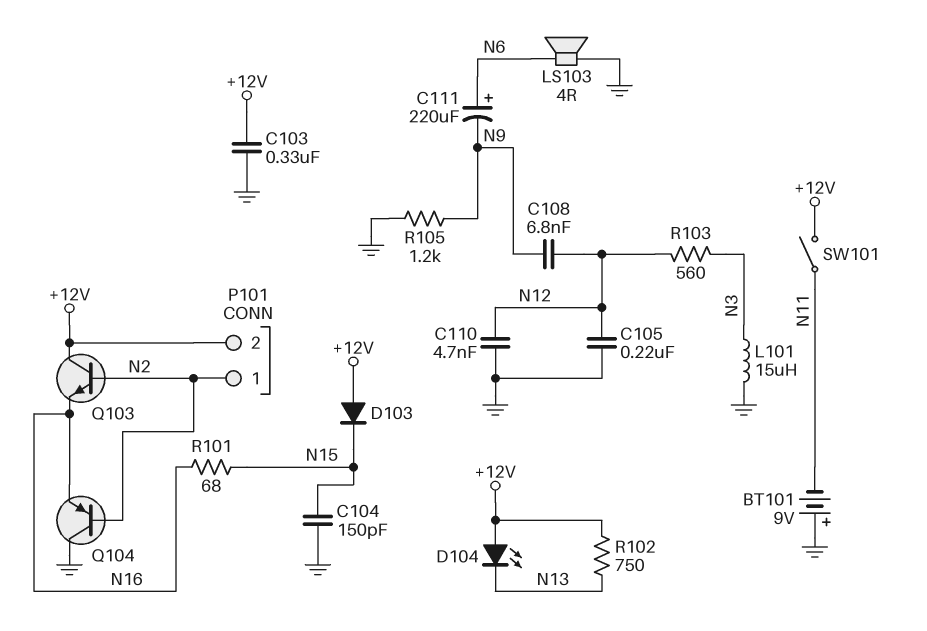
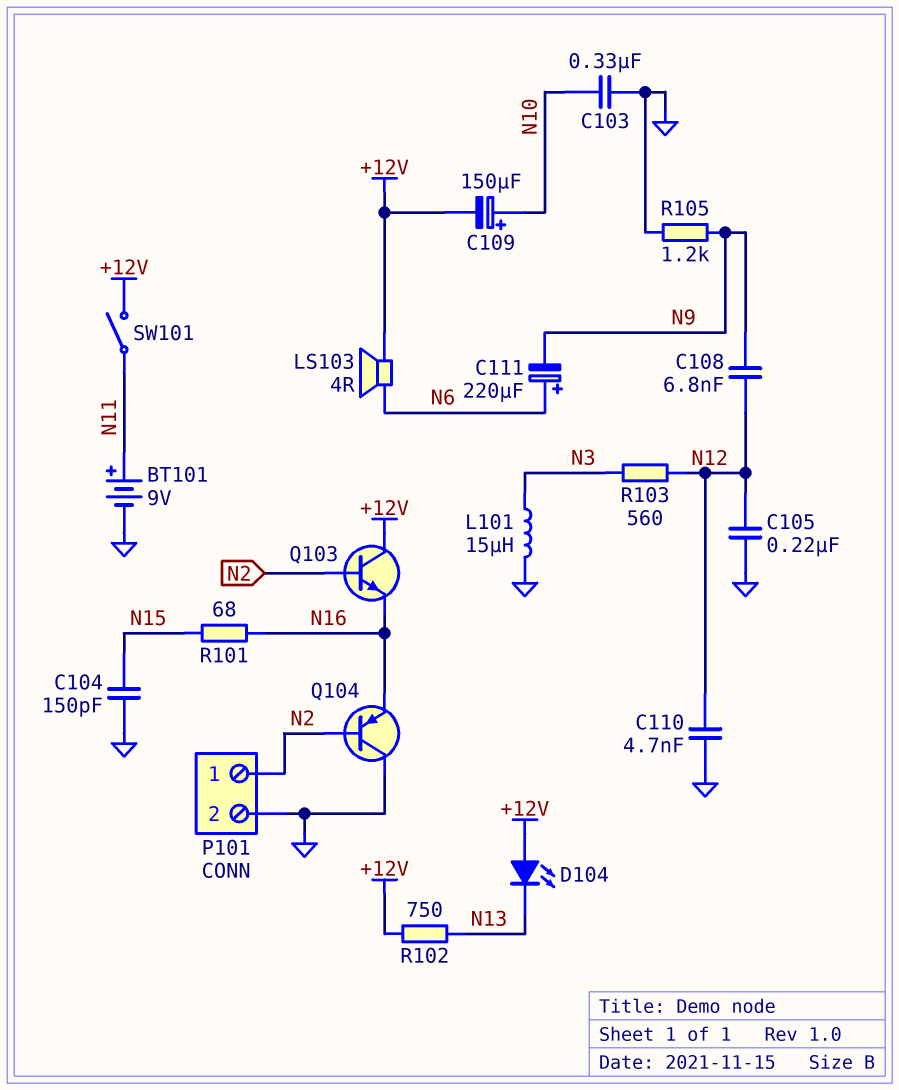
BT101: 9V (plus GND, minus N11) -> 9V (plus N11, minus GND)
C103: 330nF (+12V, GND) -> 330nF (GND, N10)
C109: none -> 150uF (plus N10, minus +12V)
D103: diode (A +12V, K N15) -> none
LS103: speaker 4R (GND, N6) -> speaker 4R (+12V, N6)
P101 pin 2: +12V -> GND

